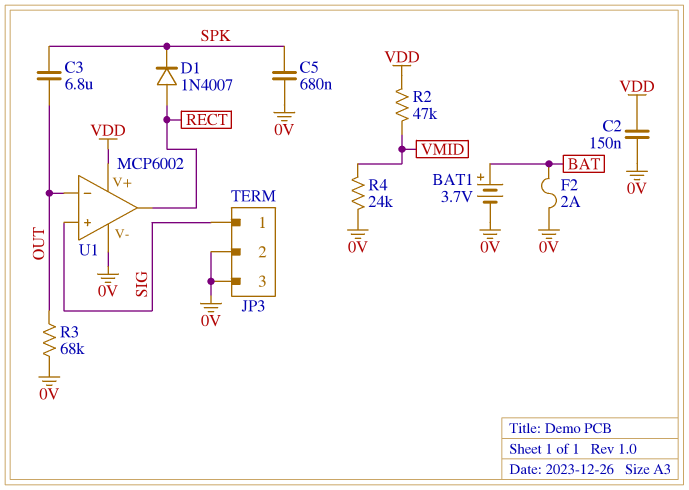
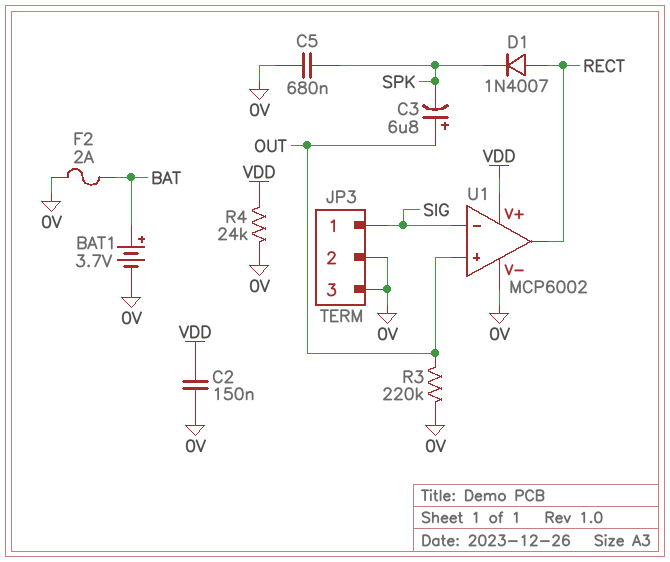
C3: 6.8uF (OUT, SPK) -> 6.8uF (plus OUT, minus SPK)
R2: 47k (VDD, VMID) -> none
R3: 68k (0V, OUT) -> 220k (0V, OUT)
R4: 24k (0V, VMID) -> 24k (0V, VDD)
U1 pin in+: SIG -> OUT
U1 pin in-: OUT -> SIG

